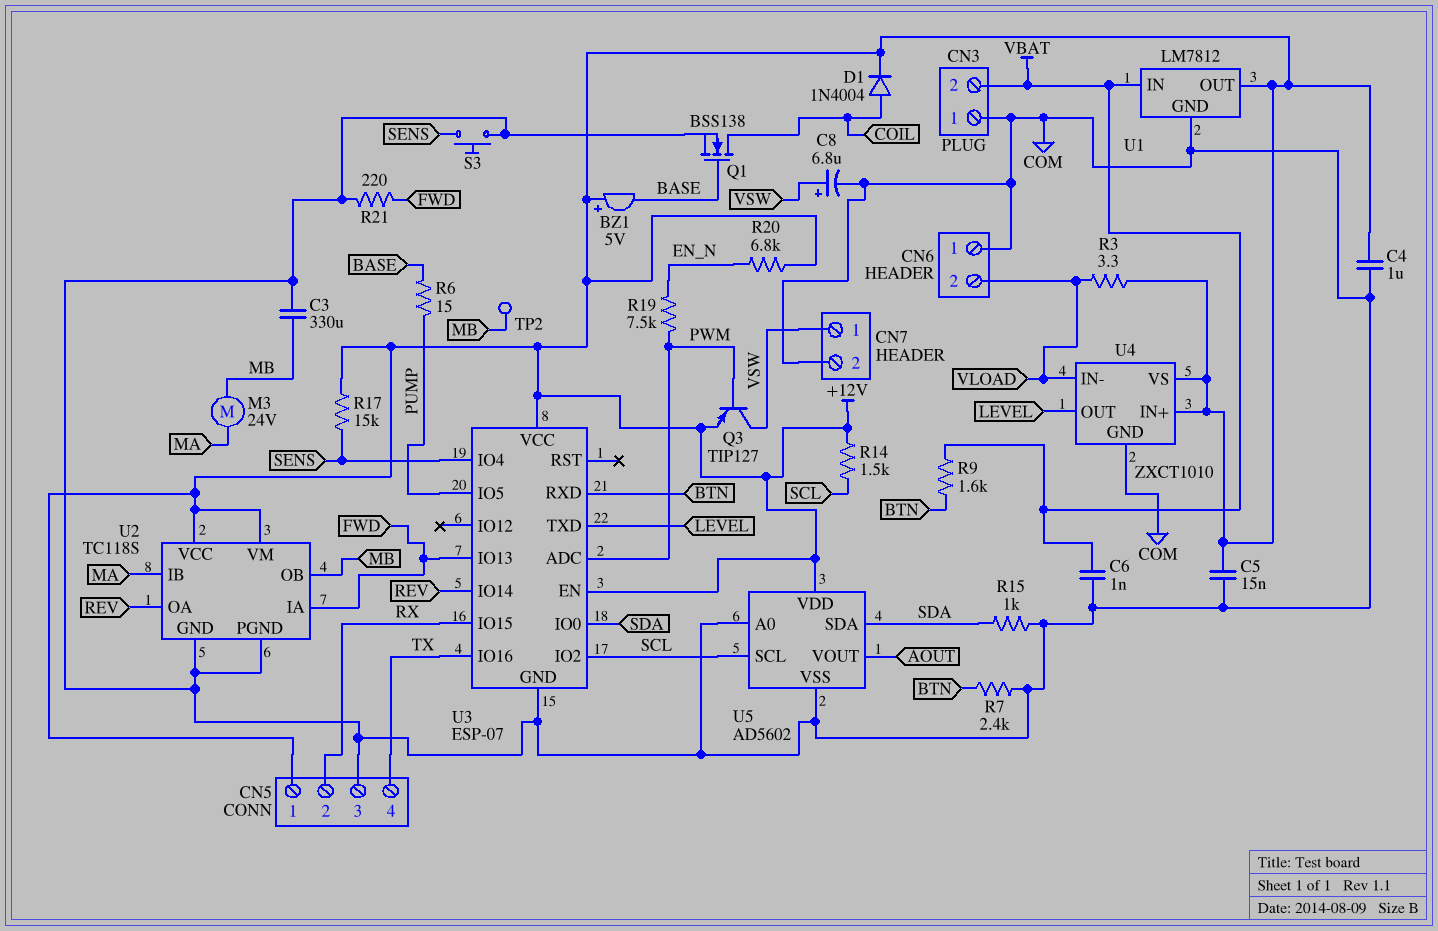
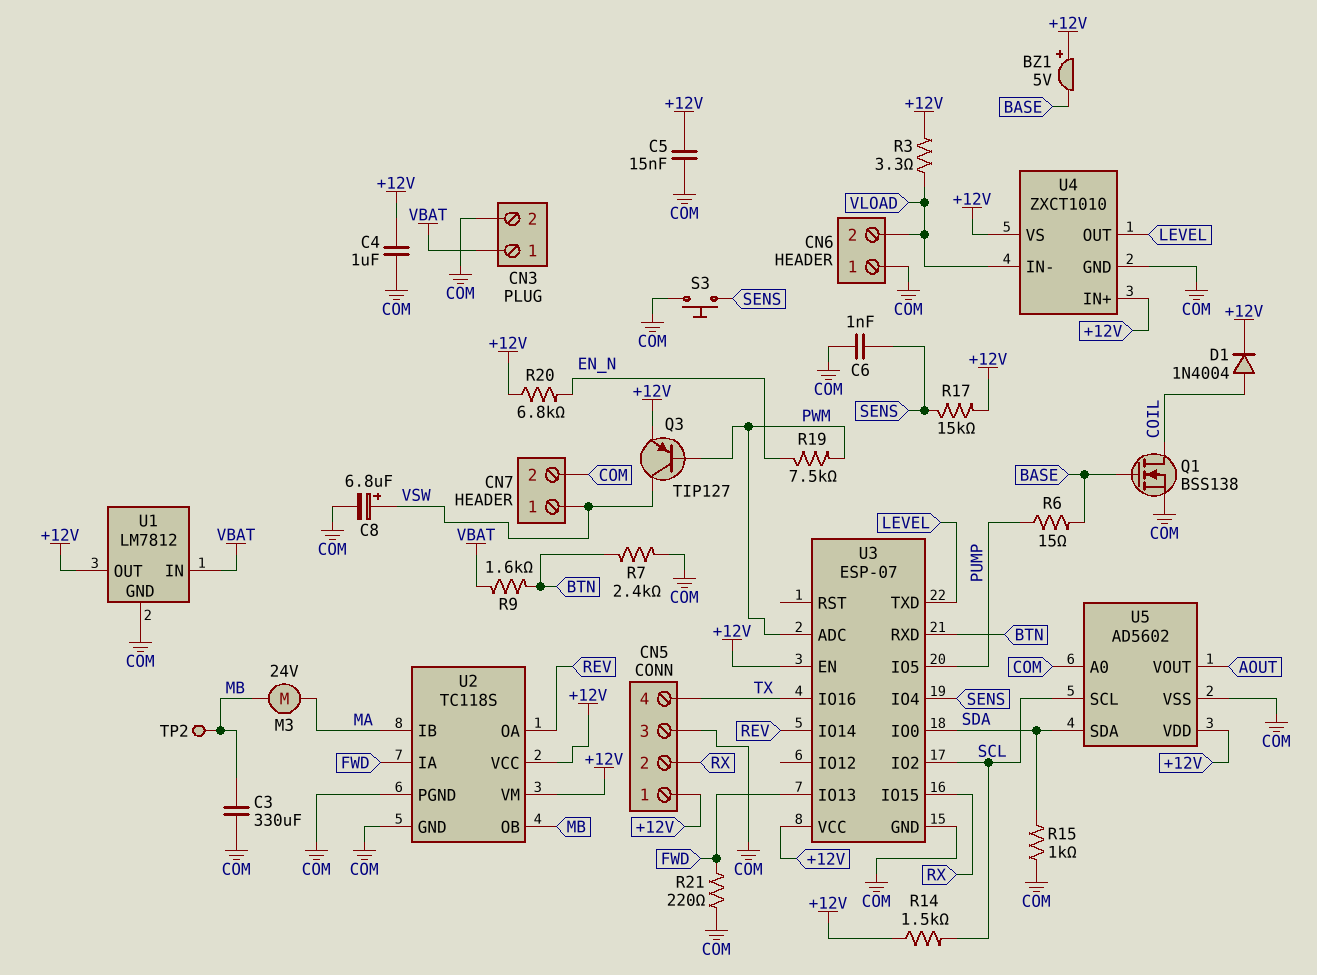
C6: 1nF (COM, VBAT) -> 1nF (COM, SENS)
CN3 pin 1: COM -> VBAT
CN3 pin 2: VBAT -> COM

